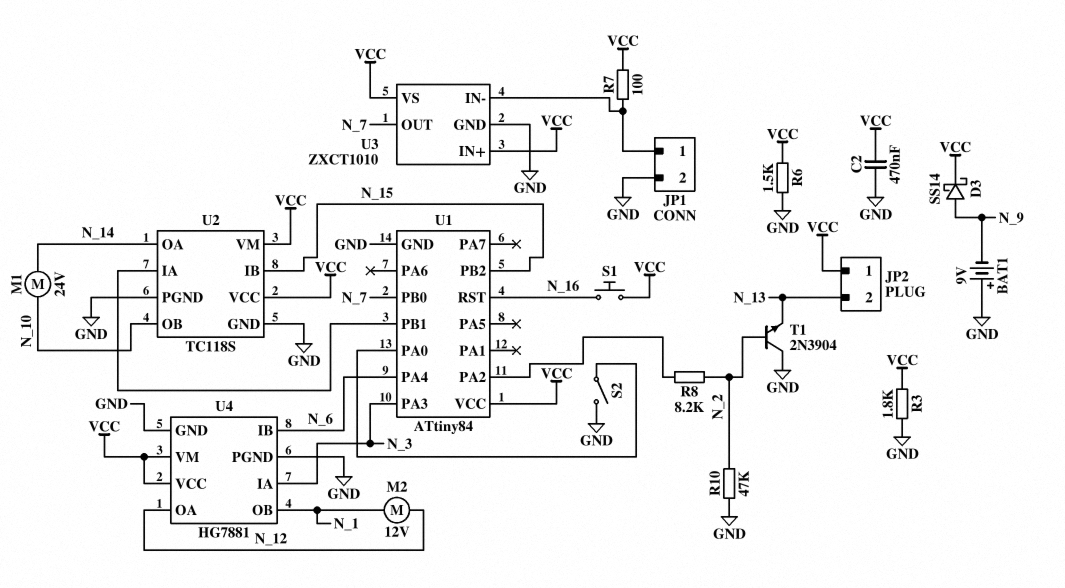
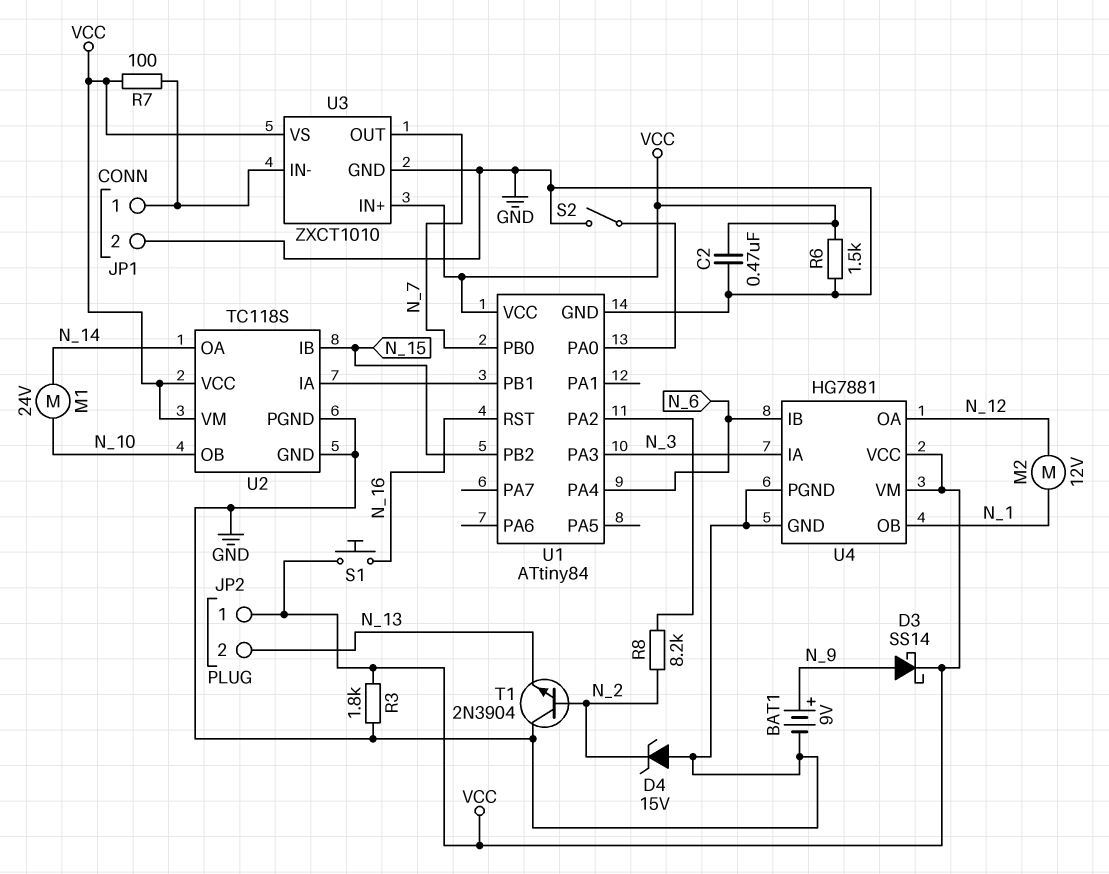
BAT1: 9V (plus GND, minus N_9) -> 9V (plus N_9, minus GND)
D4: none -> zener 15V (A GND, K N_2)
R10: 47k (GND, N_2) -> none

